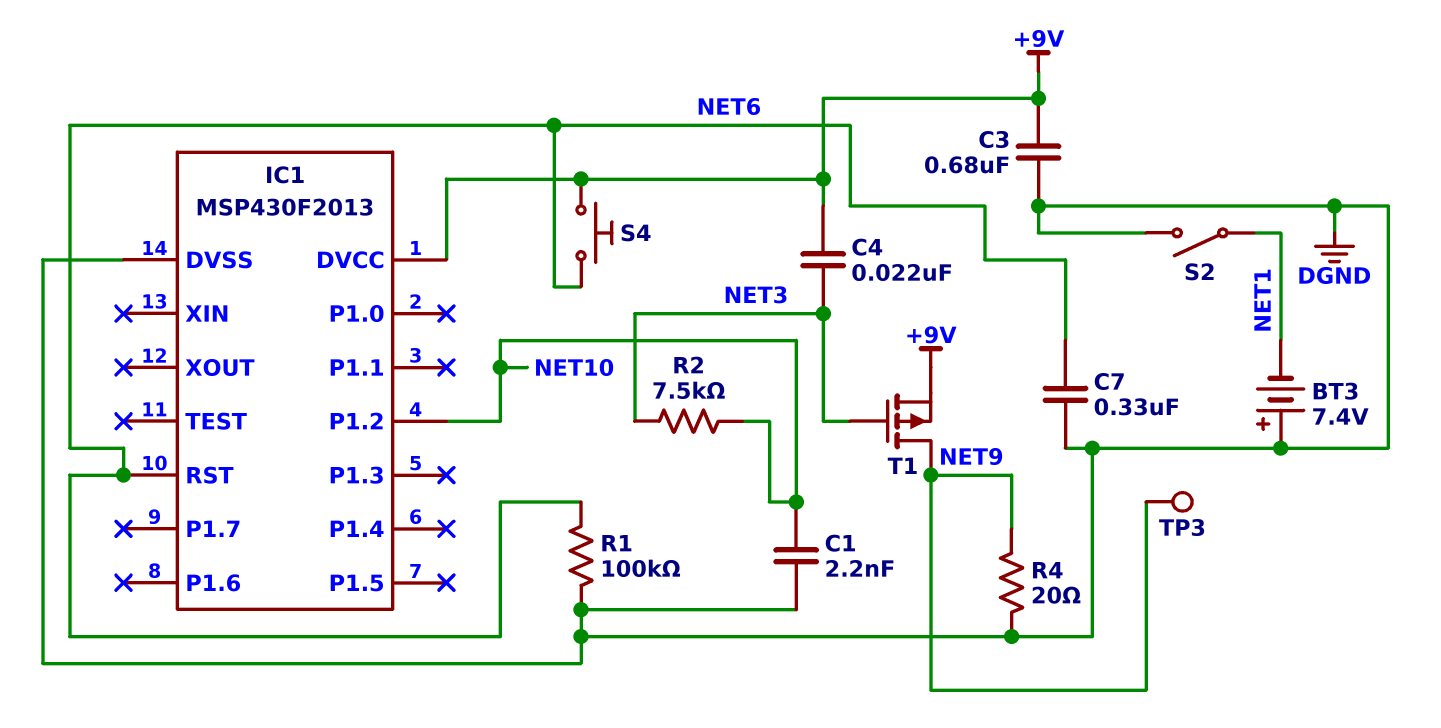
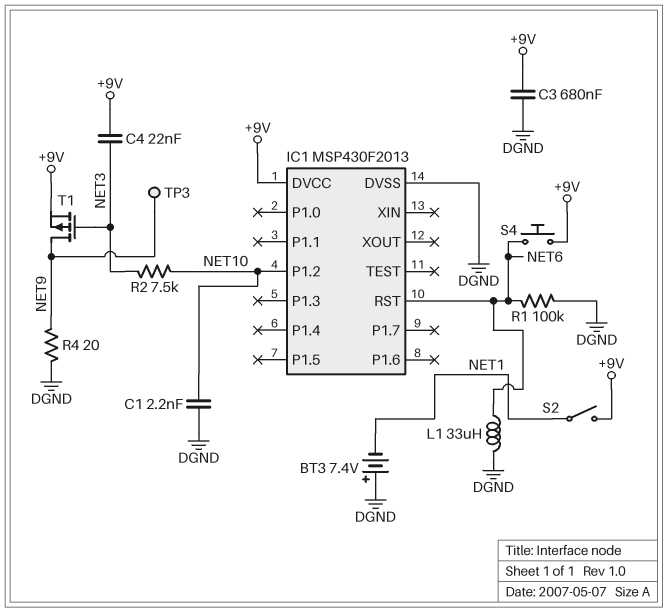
C7: 330nF (DGND, NET6) -> none
L1: none -> 33uH (DGND, NET6)
S2: switch (DGND, NET1) -> switch (+9V, NET1)

